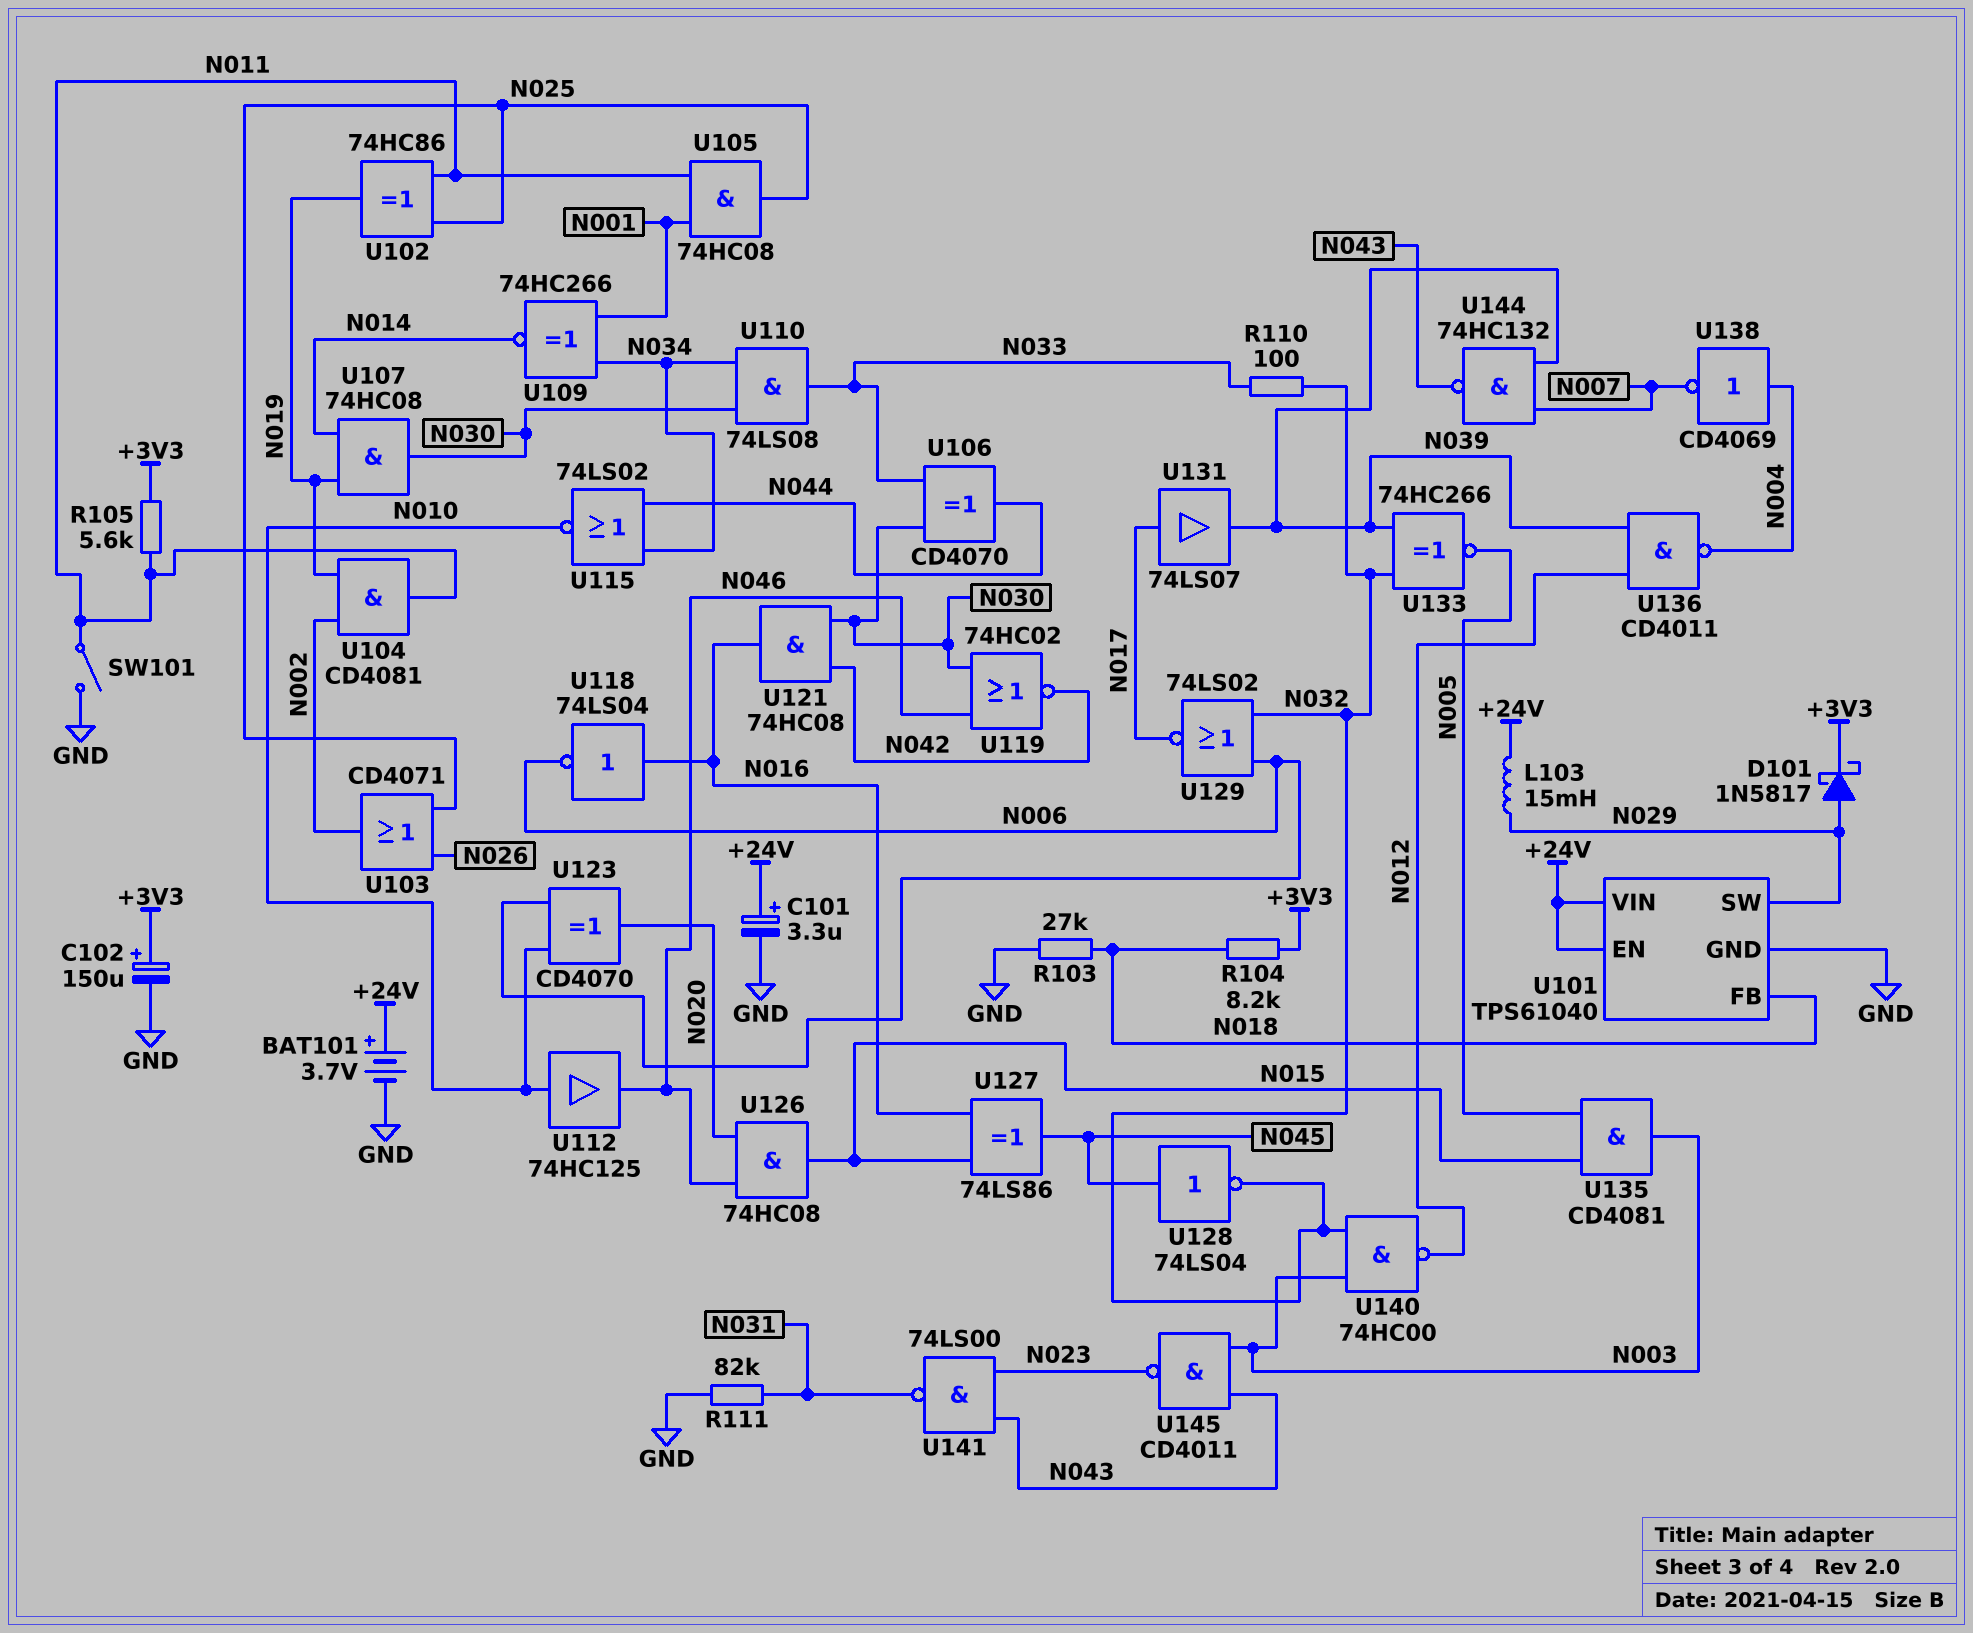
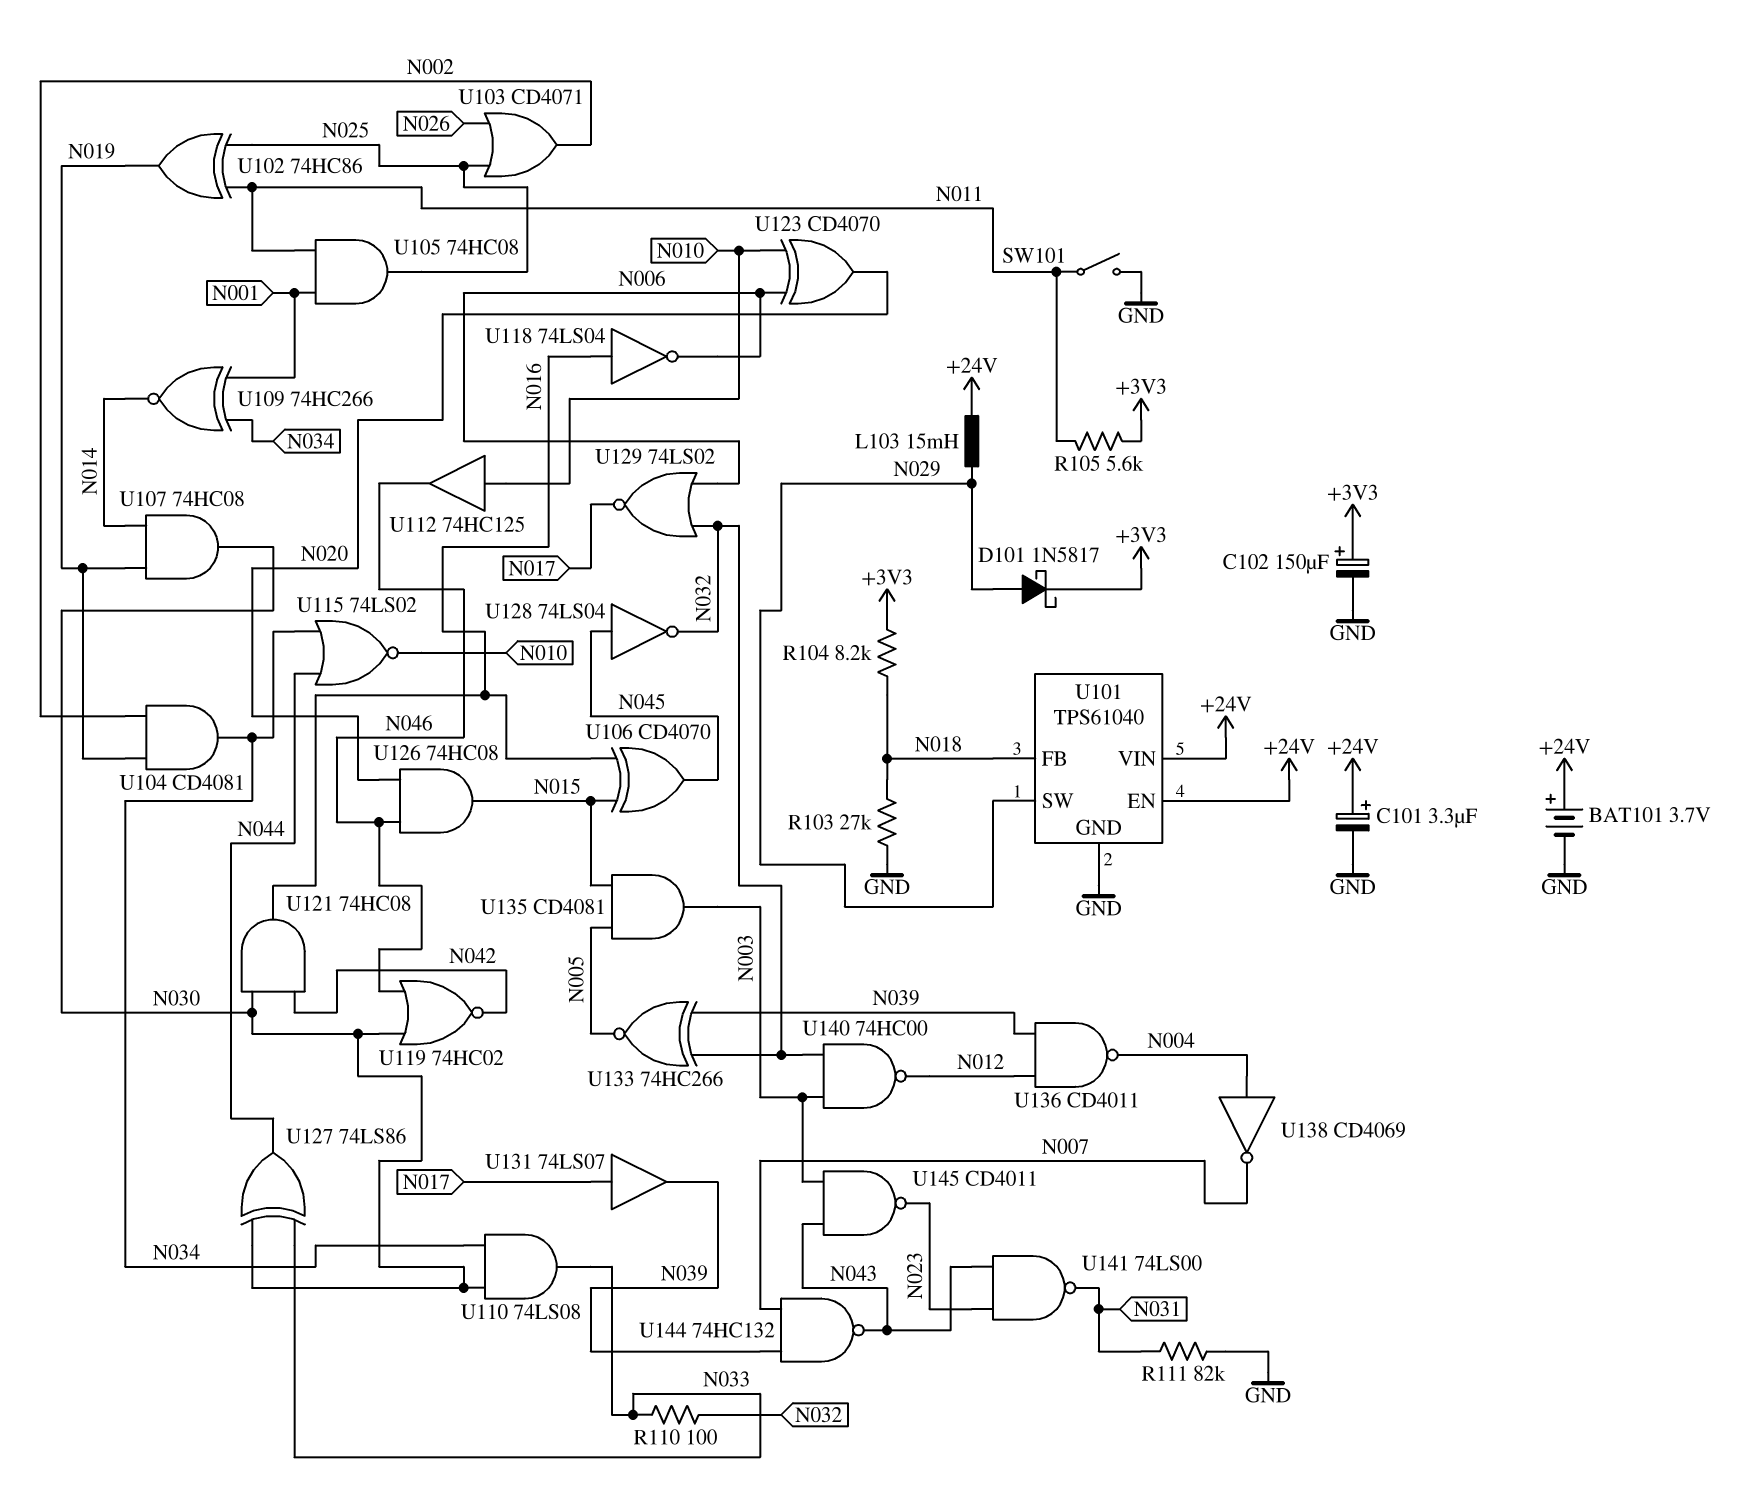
U104: AND CD4081 (in N002, in N019, out N011) -> AND CD4081 (in N002, in N019, out N034)
U106: XOR CD4070 (in N030, in N033, out N044) -> XOR CD4070 (in N015, in N016, out N045)
U127: XOR 74LS86 (in N015, in N016, out N045) -> XOR 74LS86 (in N030, in N033, out N044)

